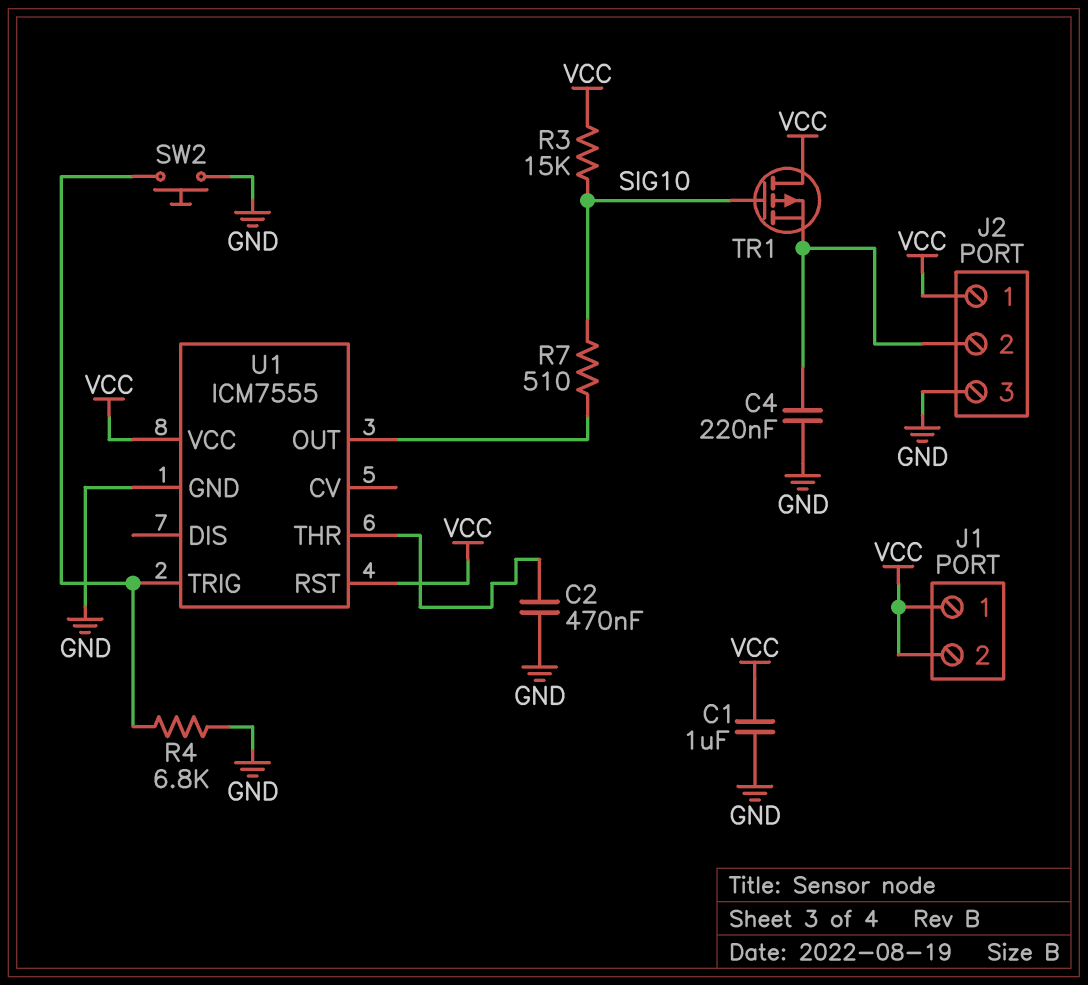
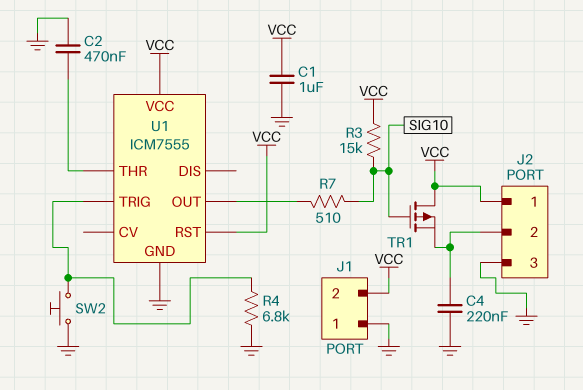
J1 pin 1: VCC -> GND

